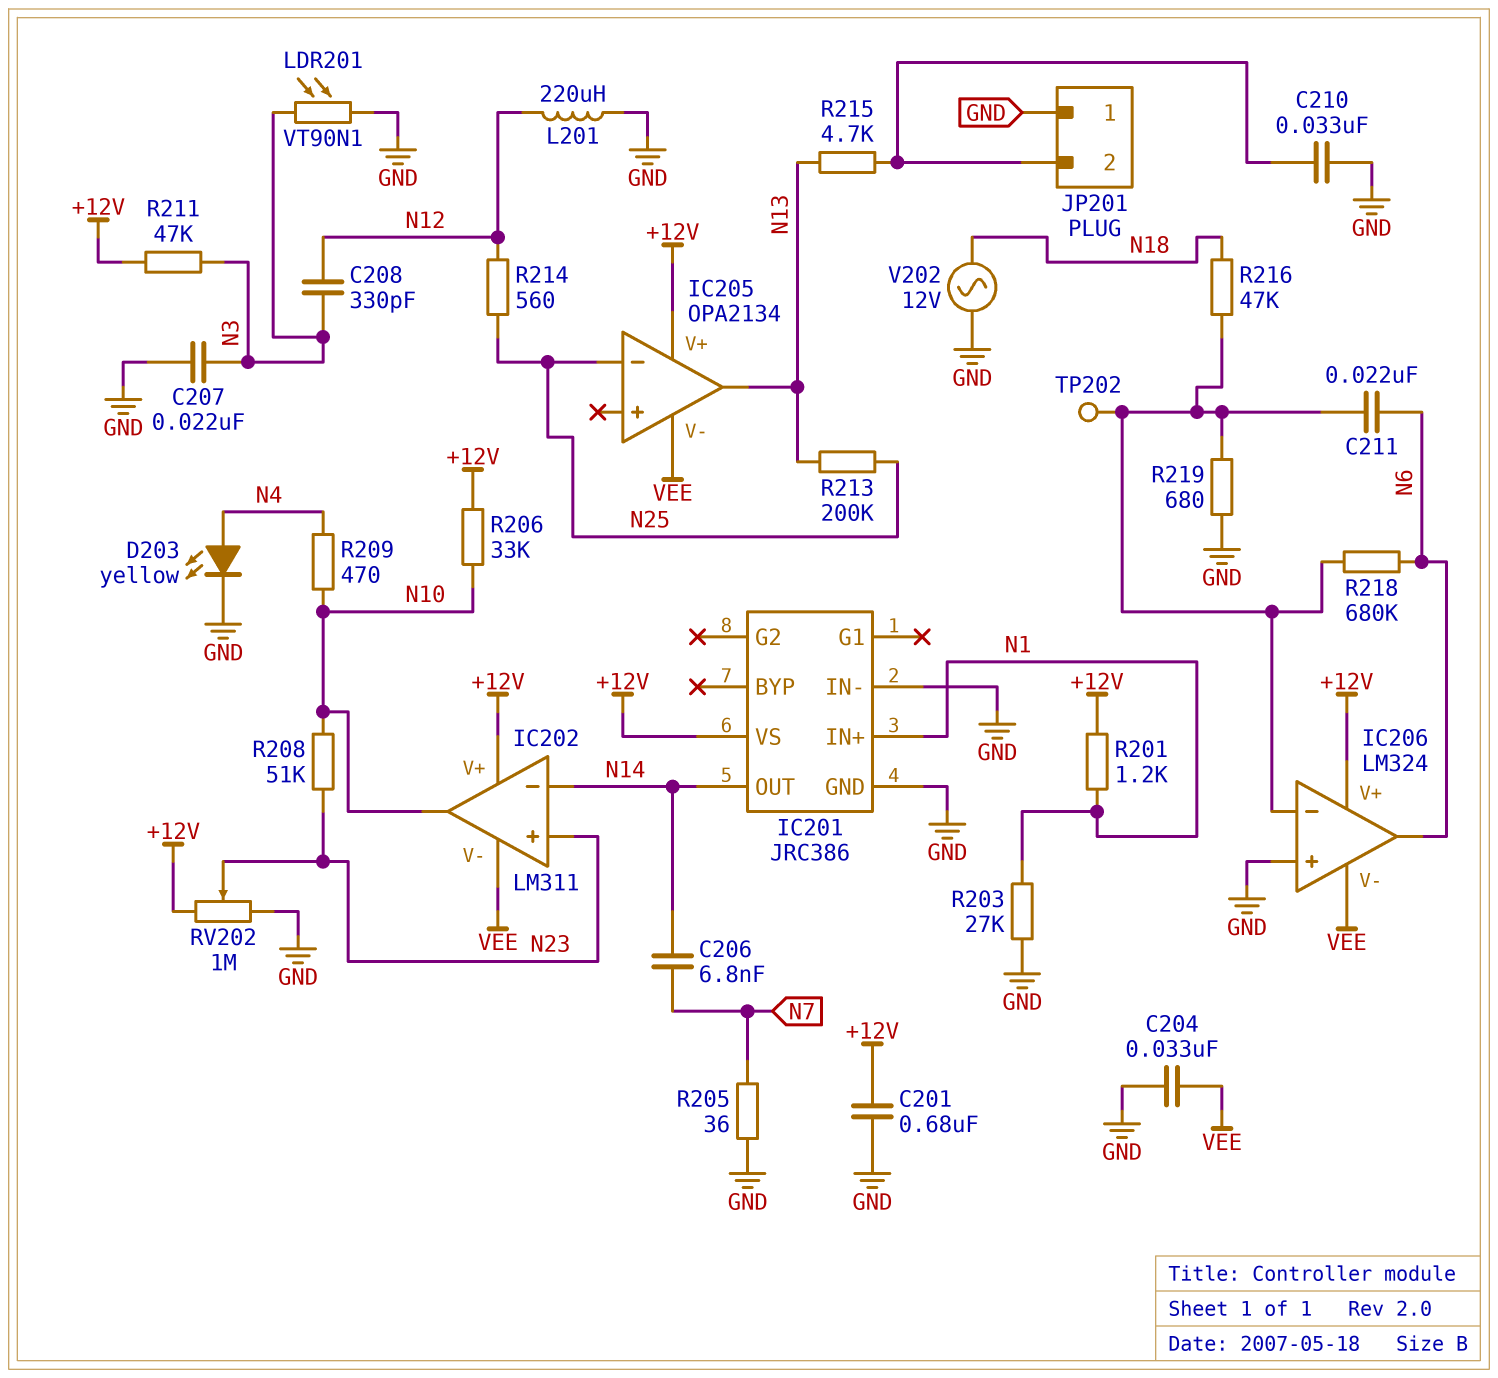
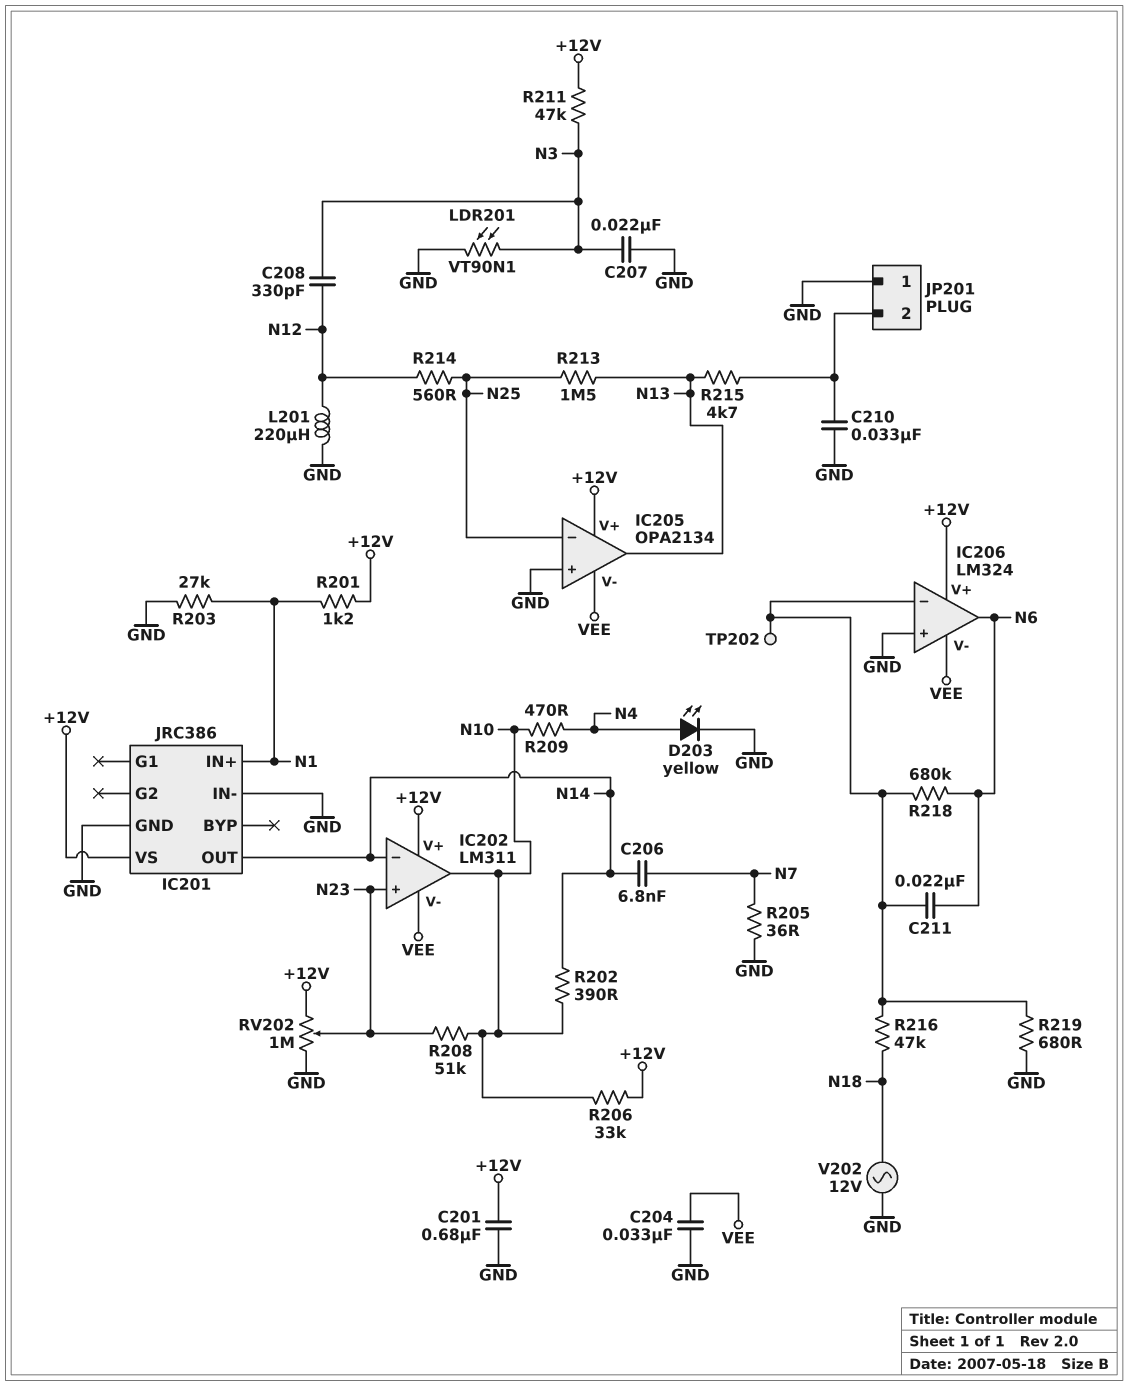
IC205 pin in+: none -> GND
R202: none -> 390 (N10, N14)
R213: 200k (N13, N25) -> 1.5M (N13, N25)

